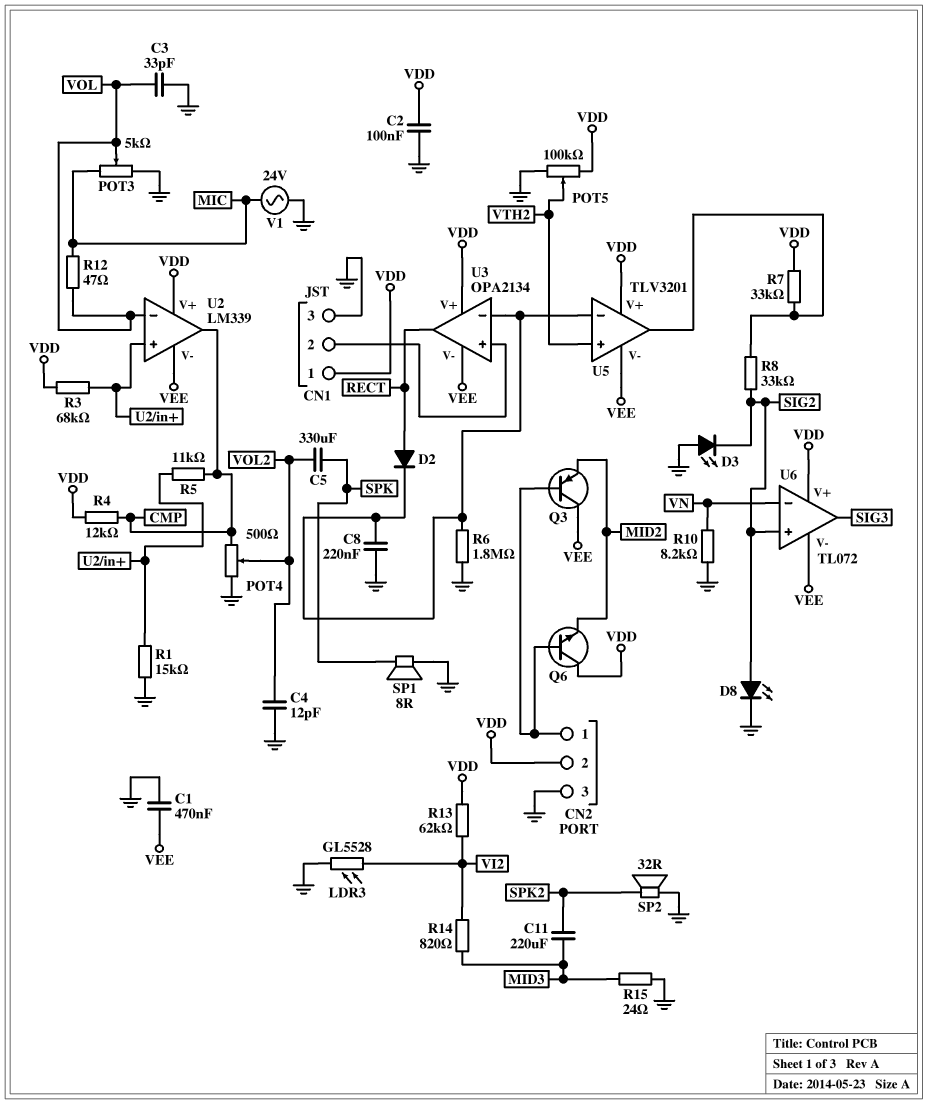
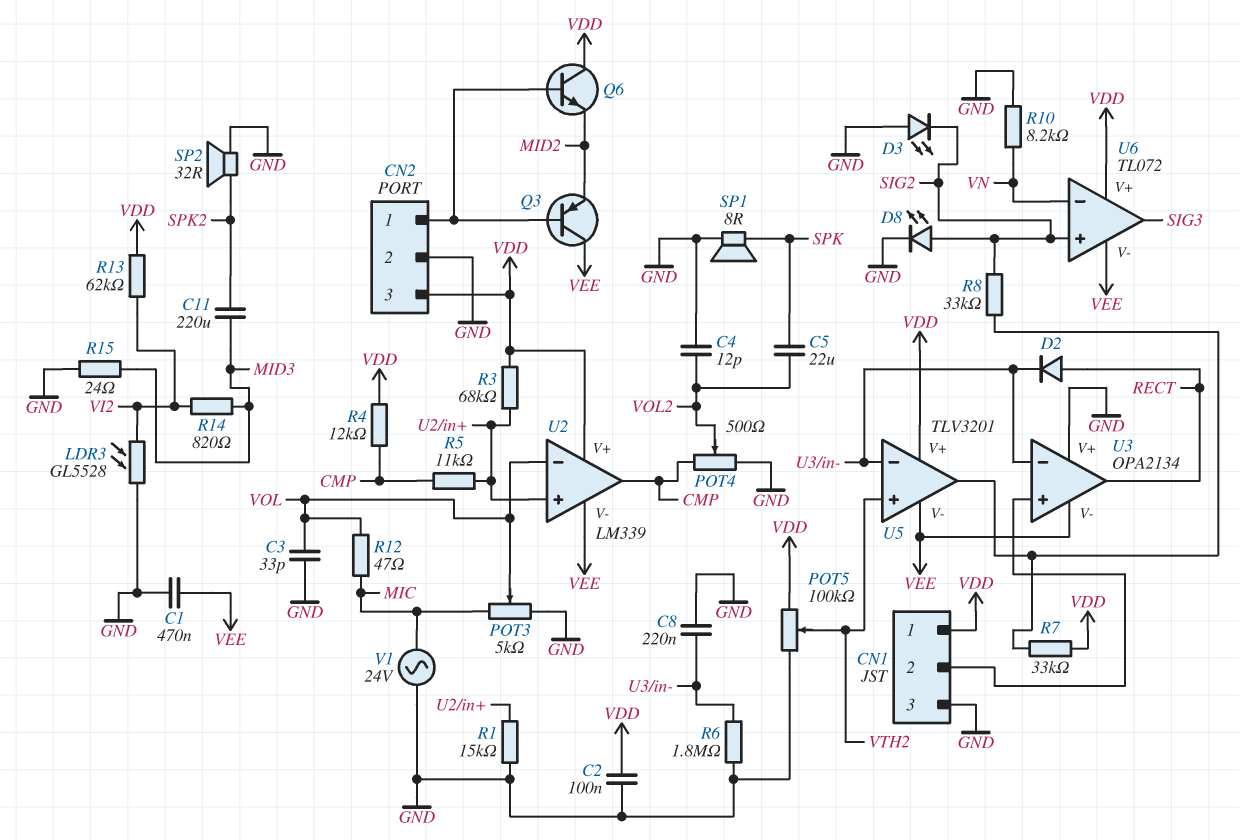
C5: 330uF (SPK, VOL2) -> 22uF (SPK, VOL2)
CN2 pin 2: VDD -> GND
CN2 pin 3: GND -> VDD
U3 pin V+: VDD -> GND

